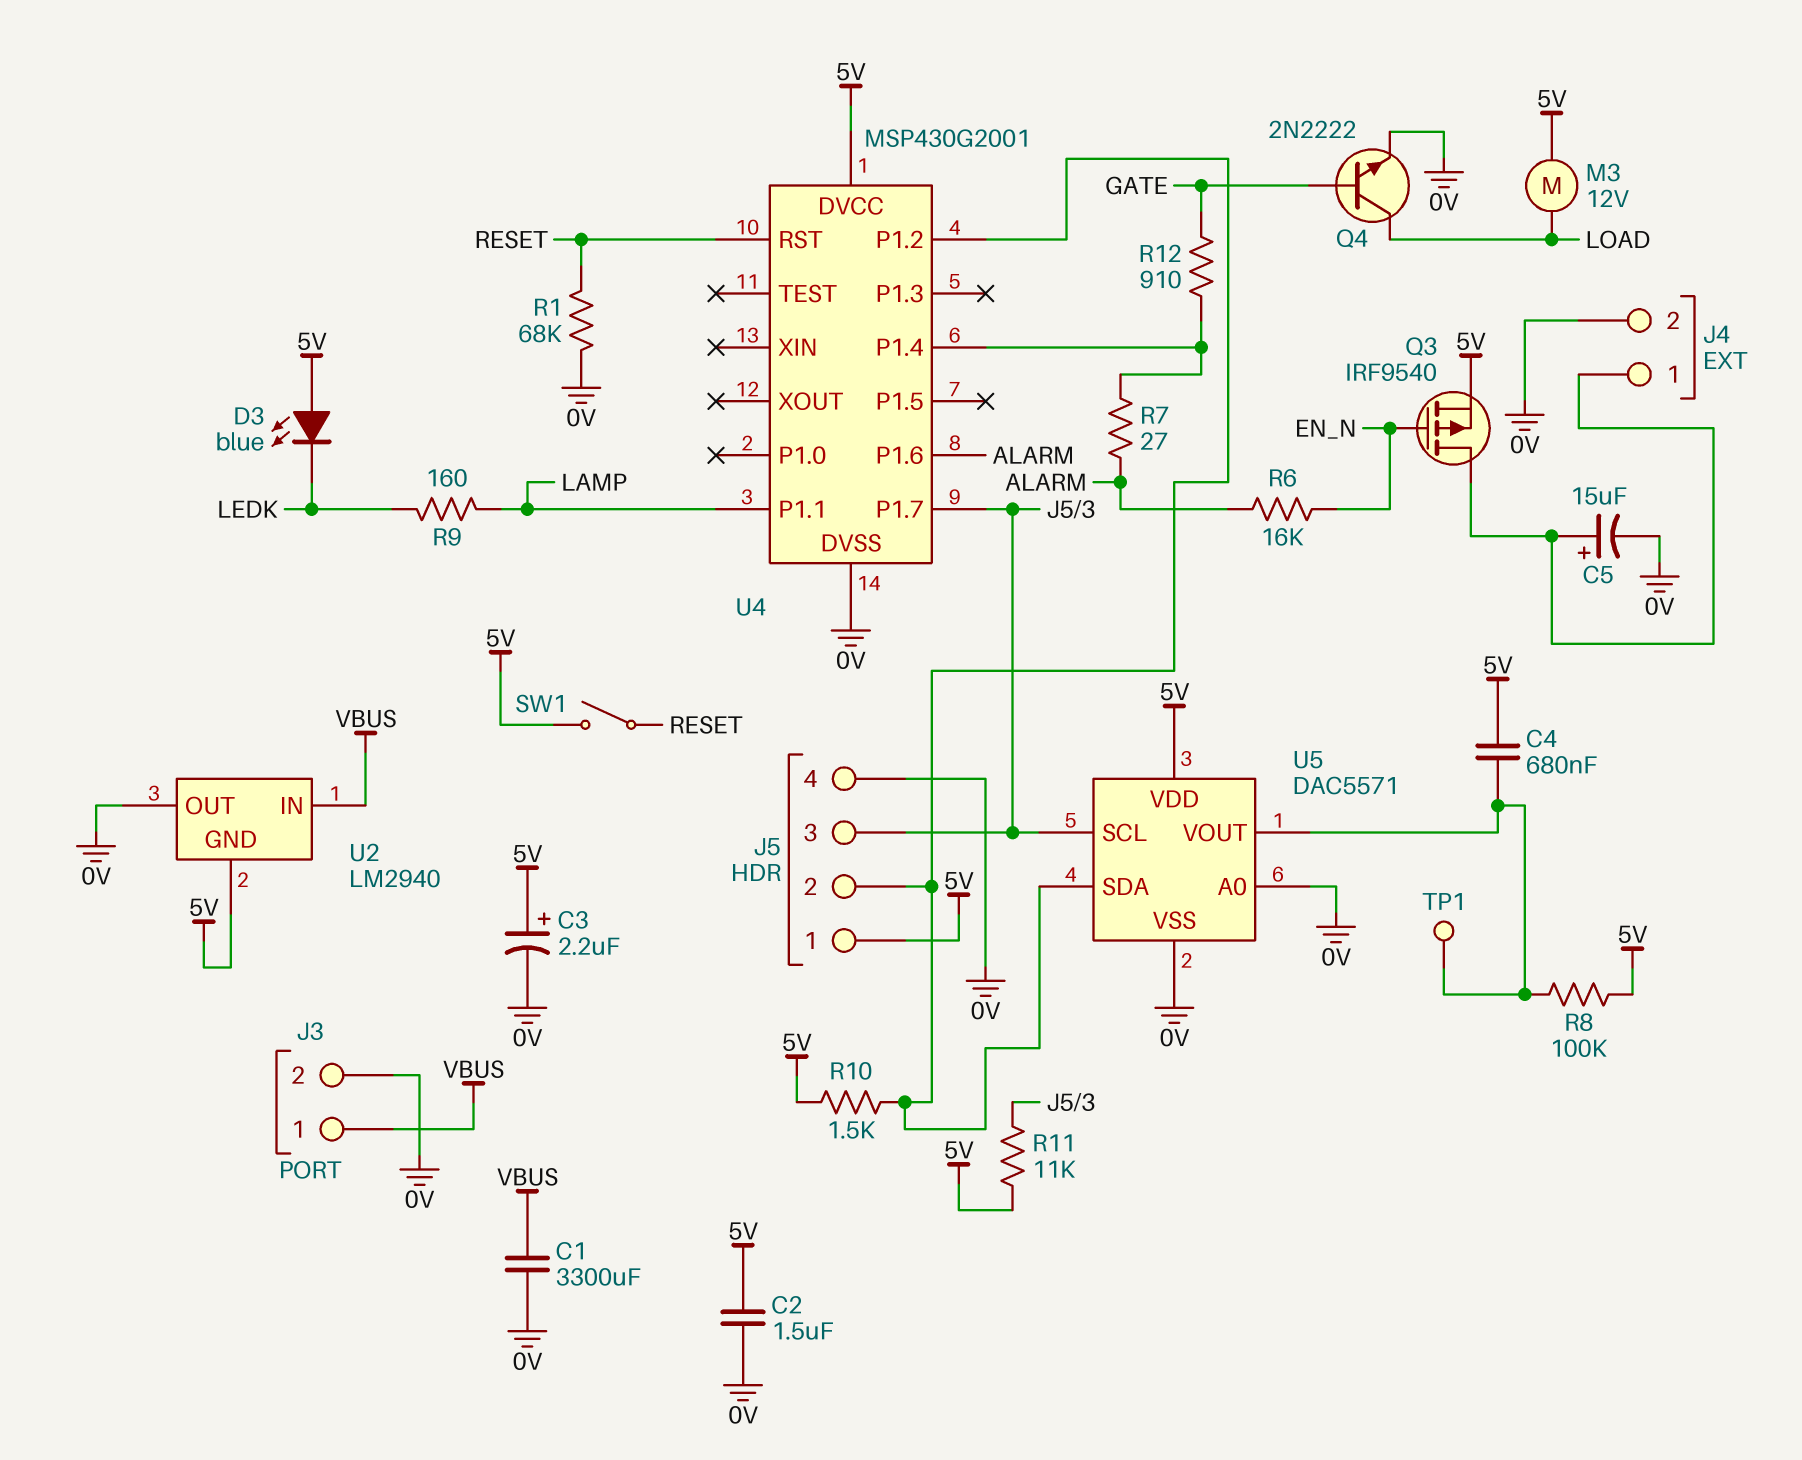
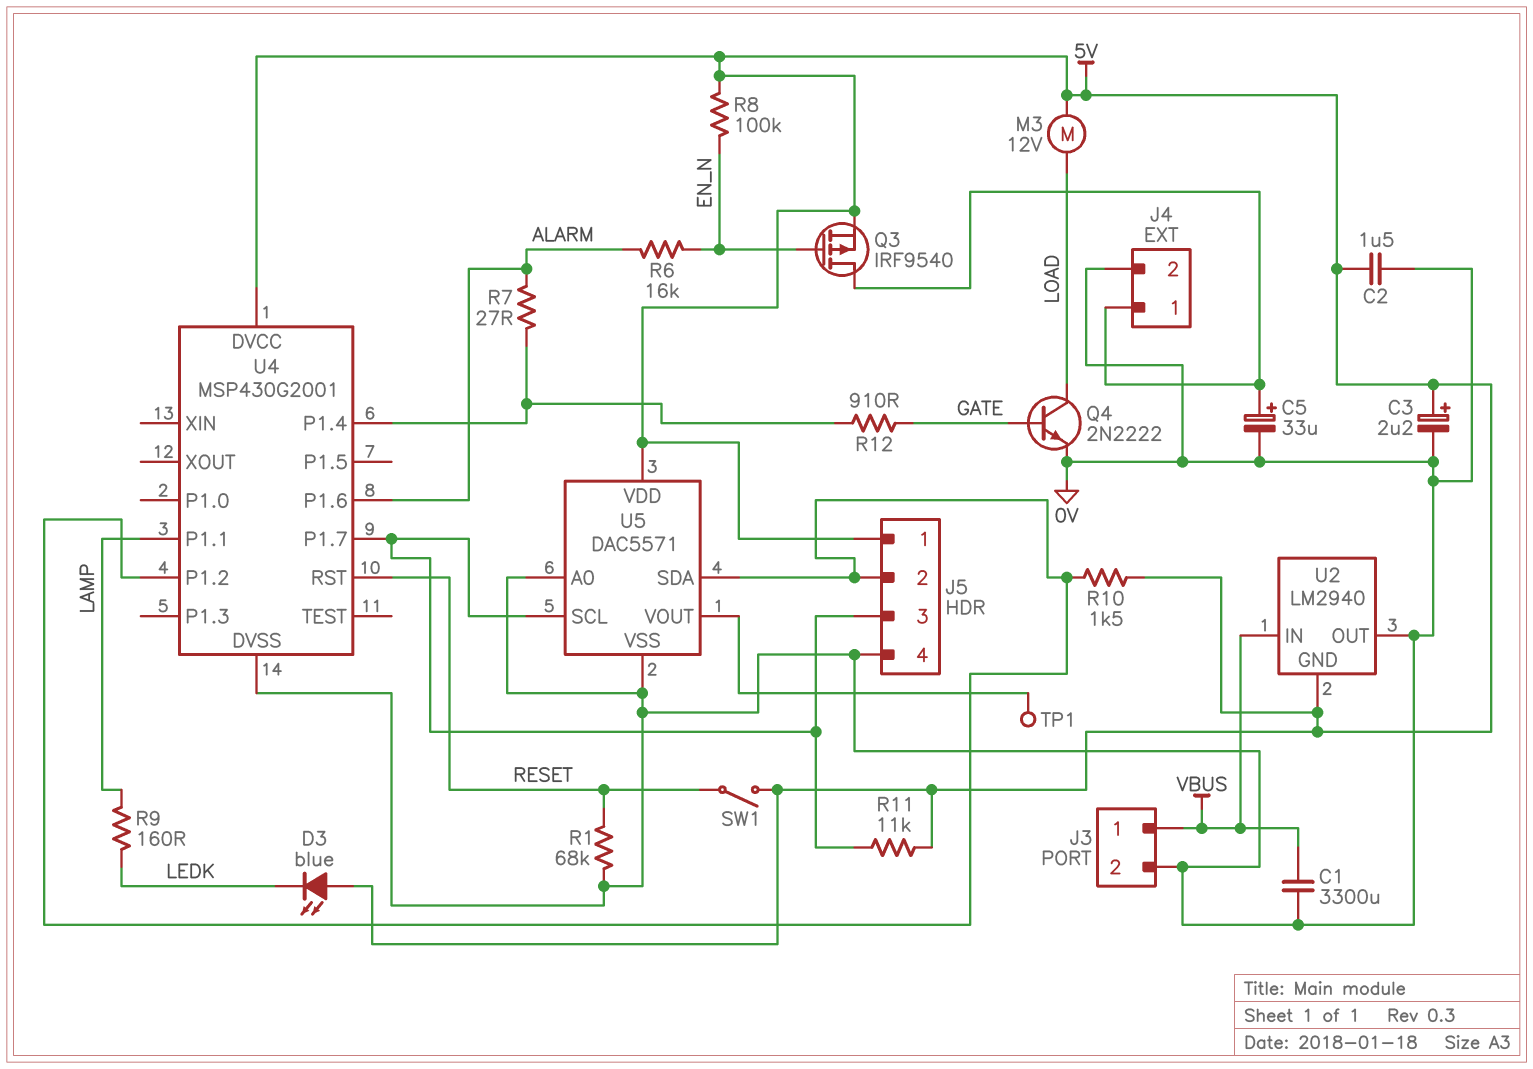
C4: 680nF (5V, U5/VOUT) -> none
C5: 15uF (plus J4/1, minus 0V) -> 33uF (plus J4/1, minus 0V)
R8: 100k (5V, U5/VOUT) -> 100k (5V, EN_N)

